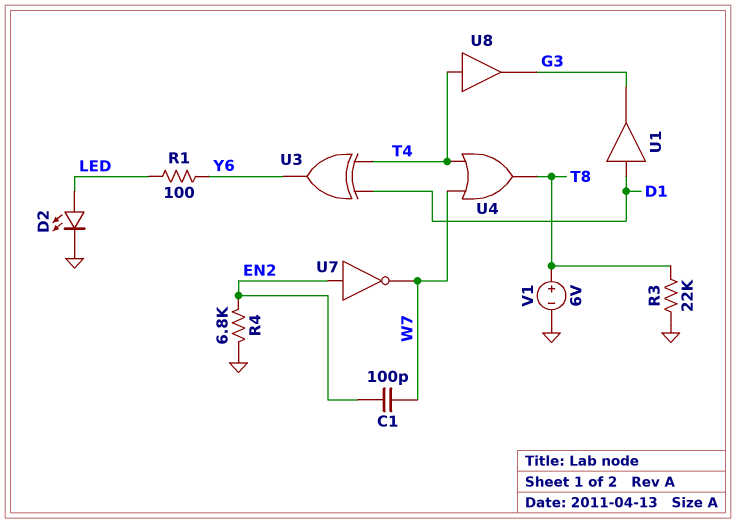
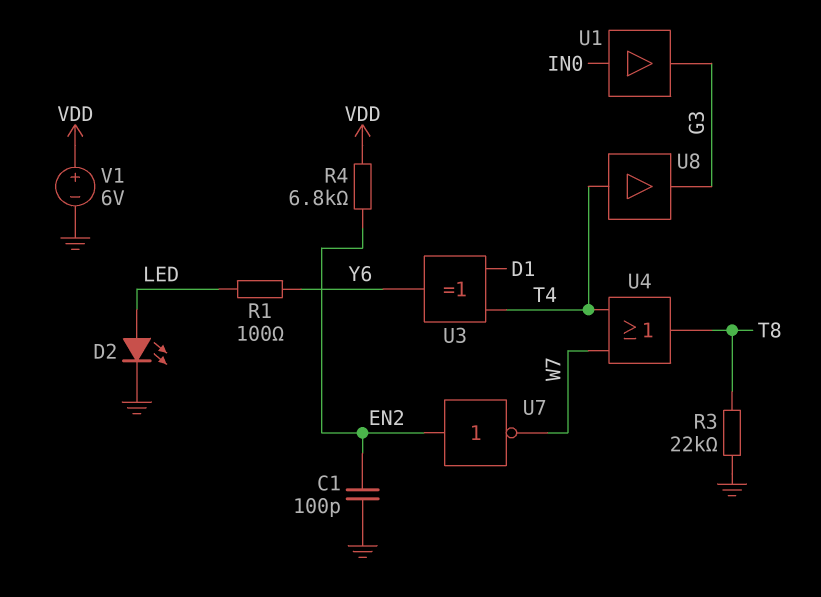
C1: 100pF (EN2, W7) -> 100pF (EN2, GND)
R4: 6.8k (EN2, GND) -> 6.8k (EN2, VDD)
U1: buffer (in D1, out G3) -> buffer (in IN0, out G3)
V1: 6V (plus T8, minus GND) -> 6V (plus VDD, minus GND)

